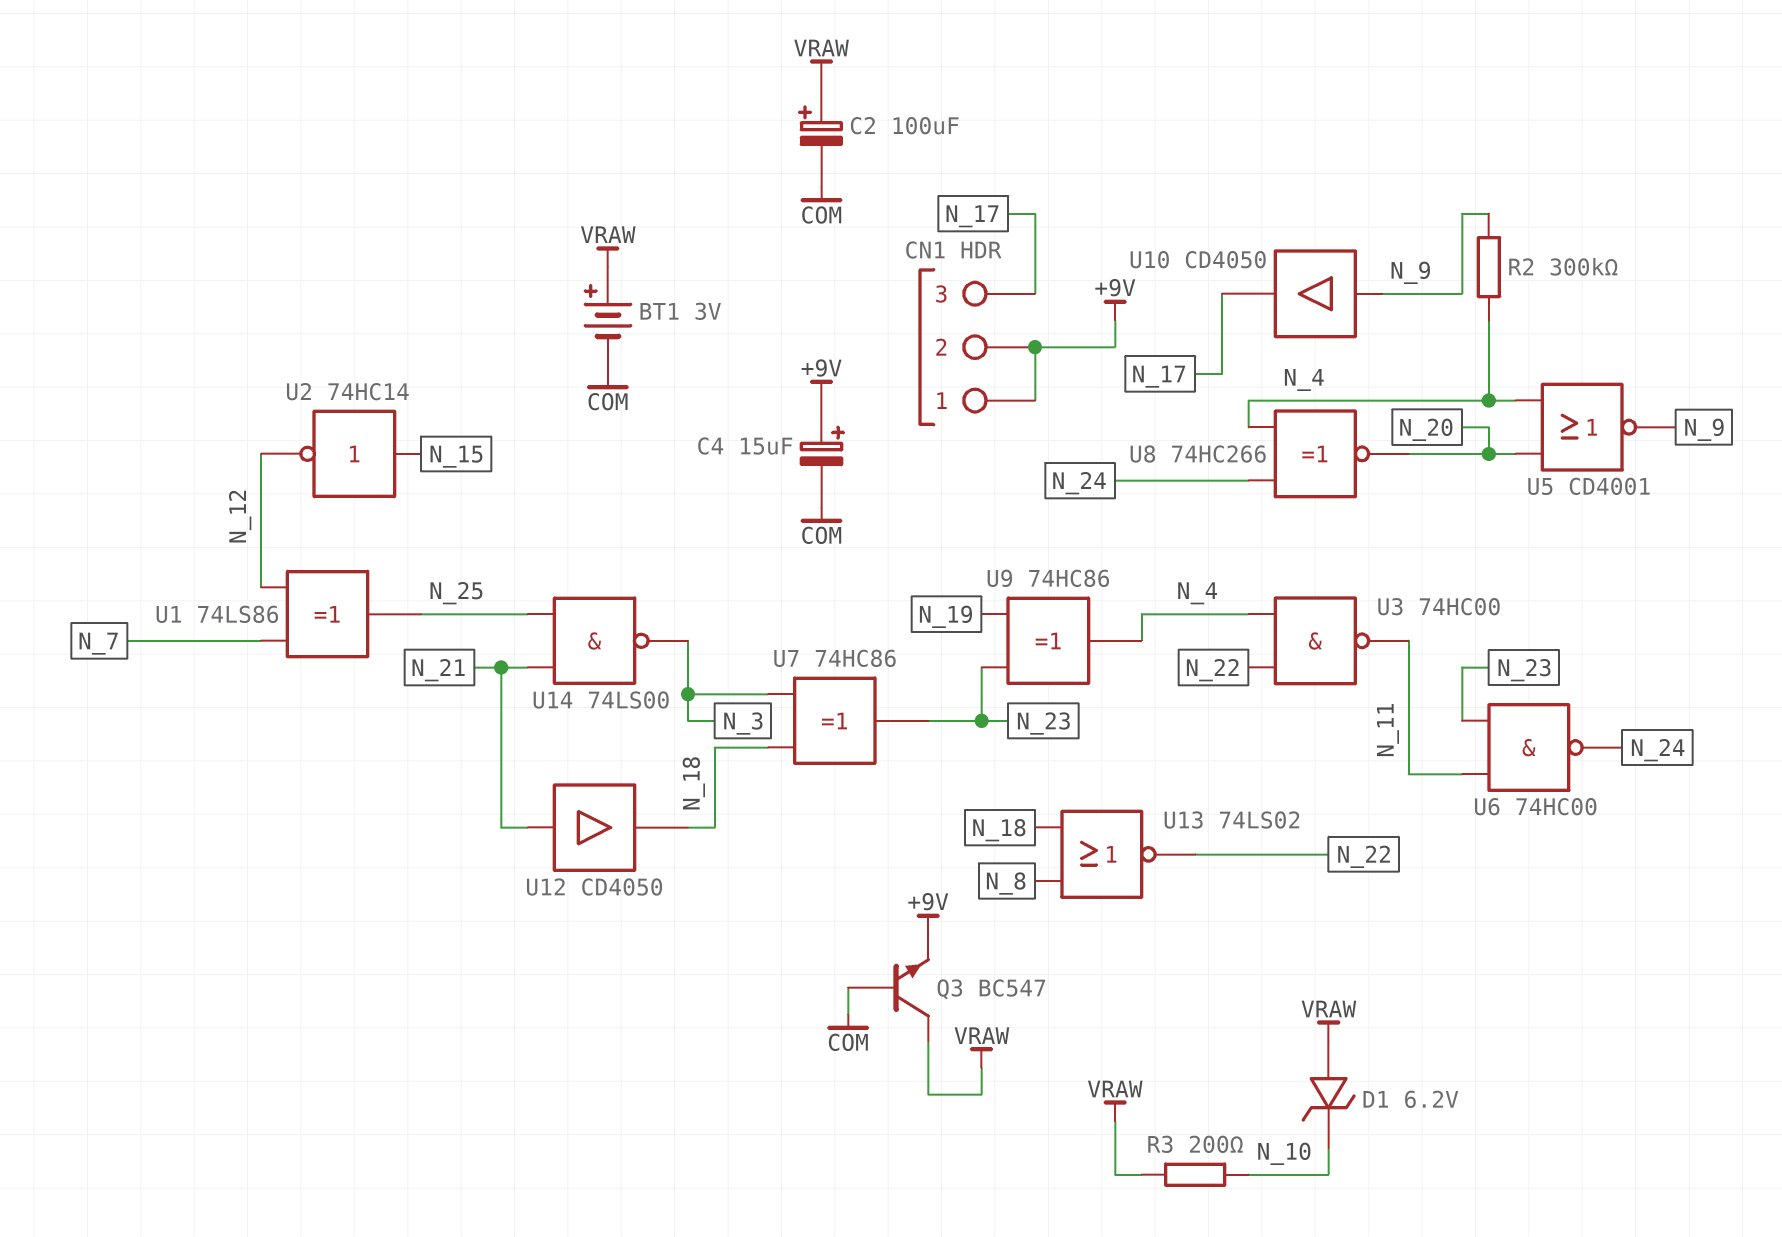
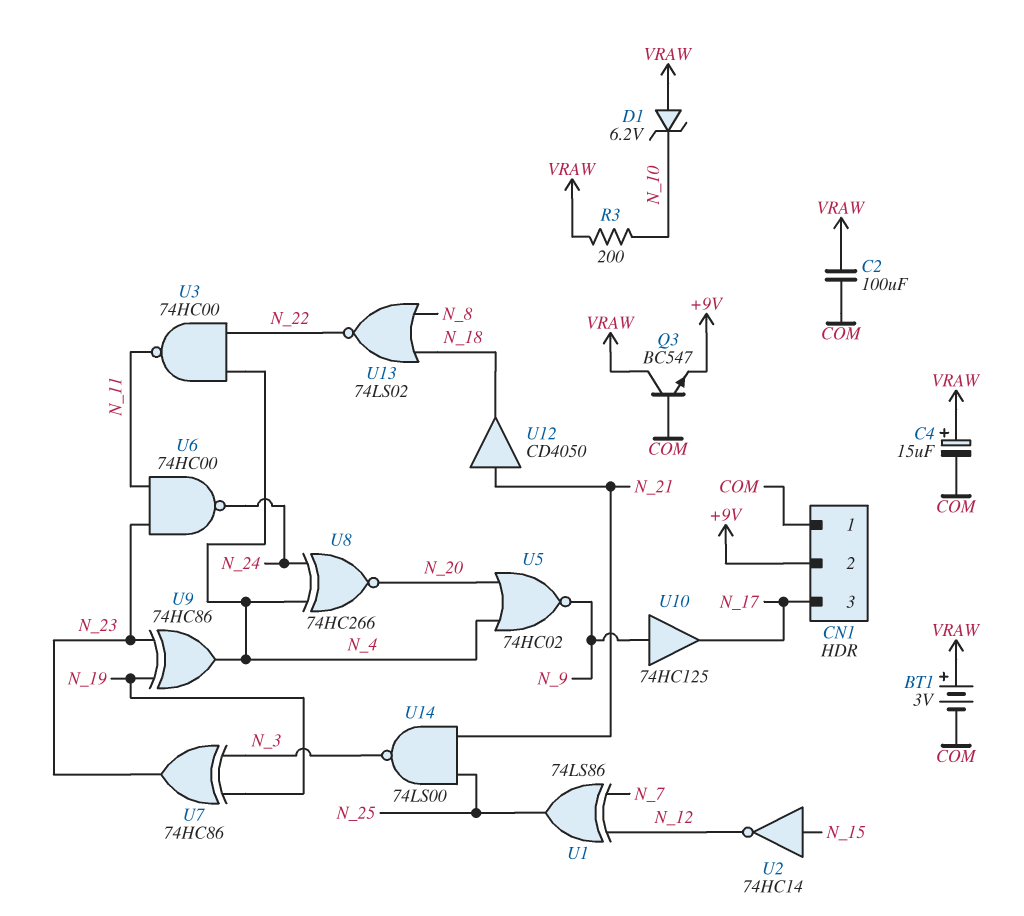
C2: 100uF (plus VRAW, minus COM) -> 100uF (COM, VRAW)
C4: 15uF (plus +9V, minus COM) -> 15uF (plus VRAW, minus COM)
CN1 pin 1: +9V -> COM
R2: 300k (N_4, N_9) -> none
U5: NOR CD4001 (in N_4, in N_20, out N_9) -> NOR 74HC02 (in N_4, in N_20, out N_9)
U7: XOR 74HC86 (in N_3, in N_18, out N_23) -> XOR 74HC86 (in N_3, in N_19, out N_23)
U10: buffer CD4050 (in N_9, out N_17) -> buffer 74HC125 (in N_9, out N_17)

